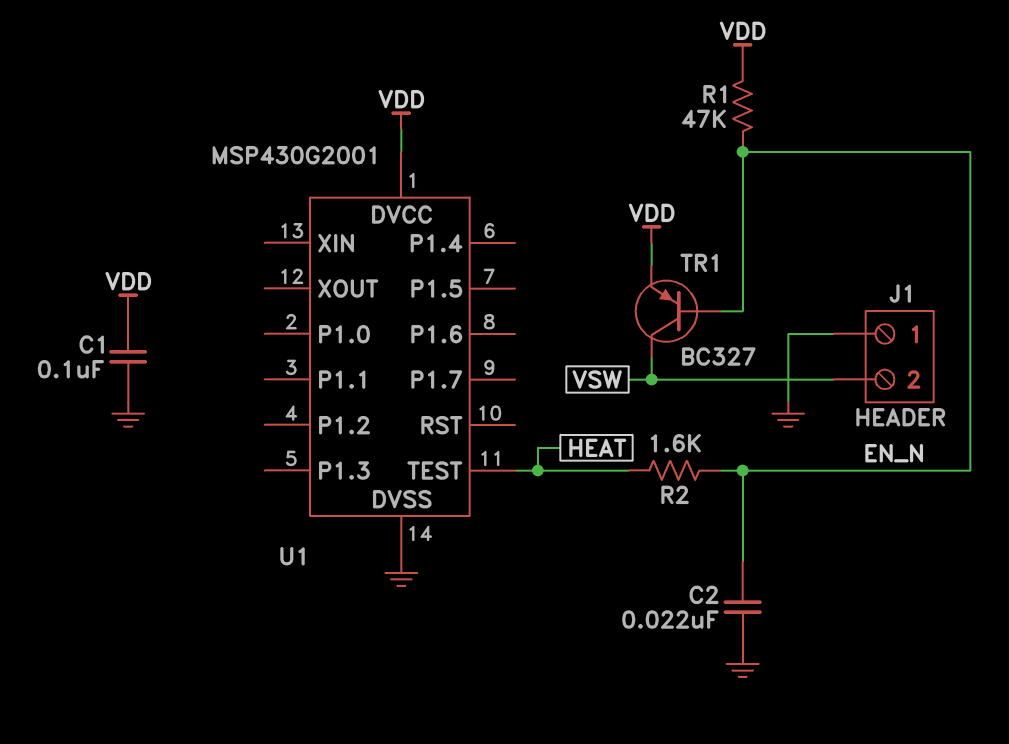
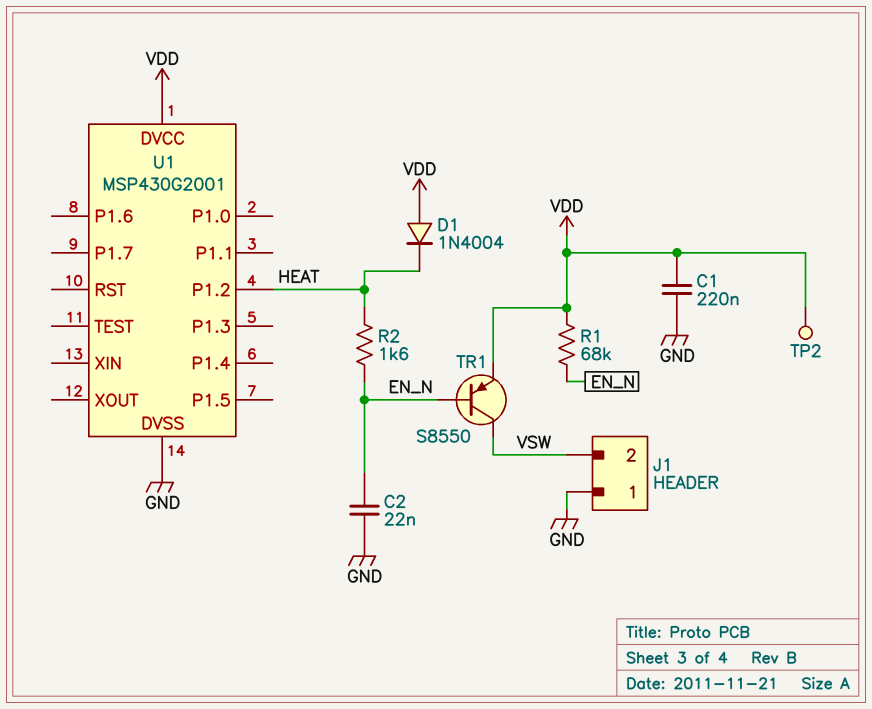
C1: 100nF (GND, VDD) -> 220nF (GND, VDD)
D1: none -> diode 1N4004 (A VDD, K HEAT)
R1: 47k (EN_N, VDD) -> 68k (EN_N, VDD)
TP2: none -> test point (VDD)
TR1: PNP BC327 (B EN_N, C VSW, E VDD) -> PNP S8550 (B EN_N, C VSW, E VDD)
U1 pin P1.2: none -> HEAT
U1 pin TEST: HEAT -> none

